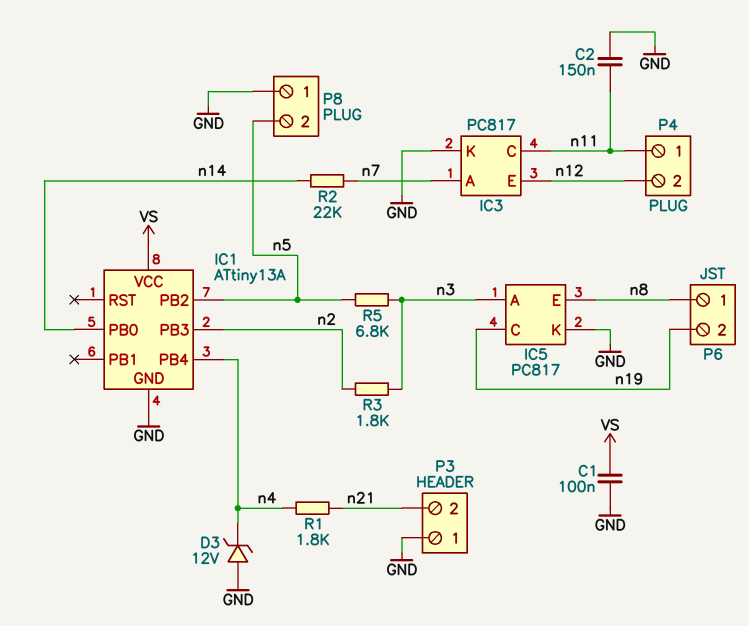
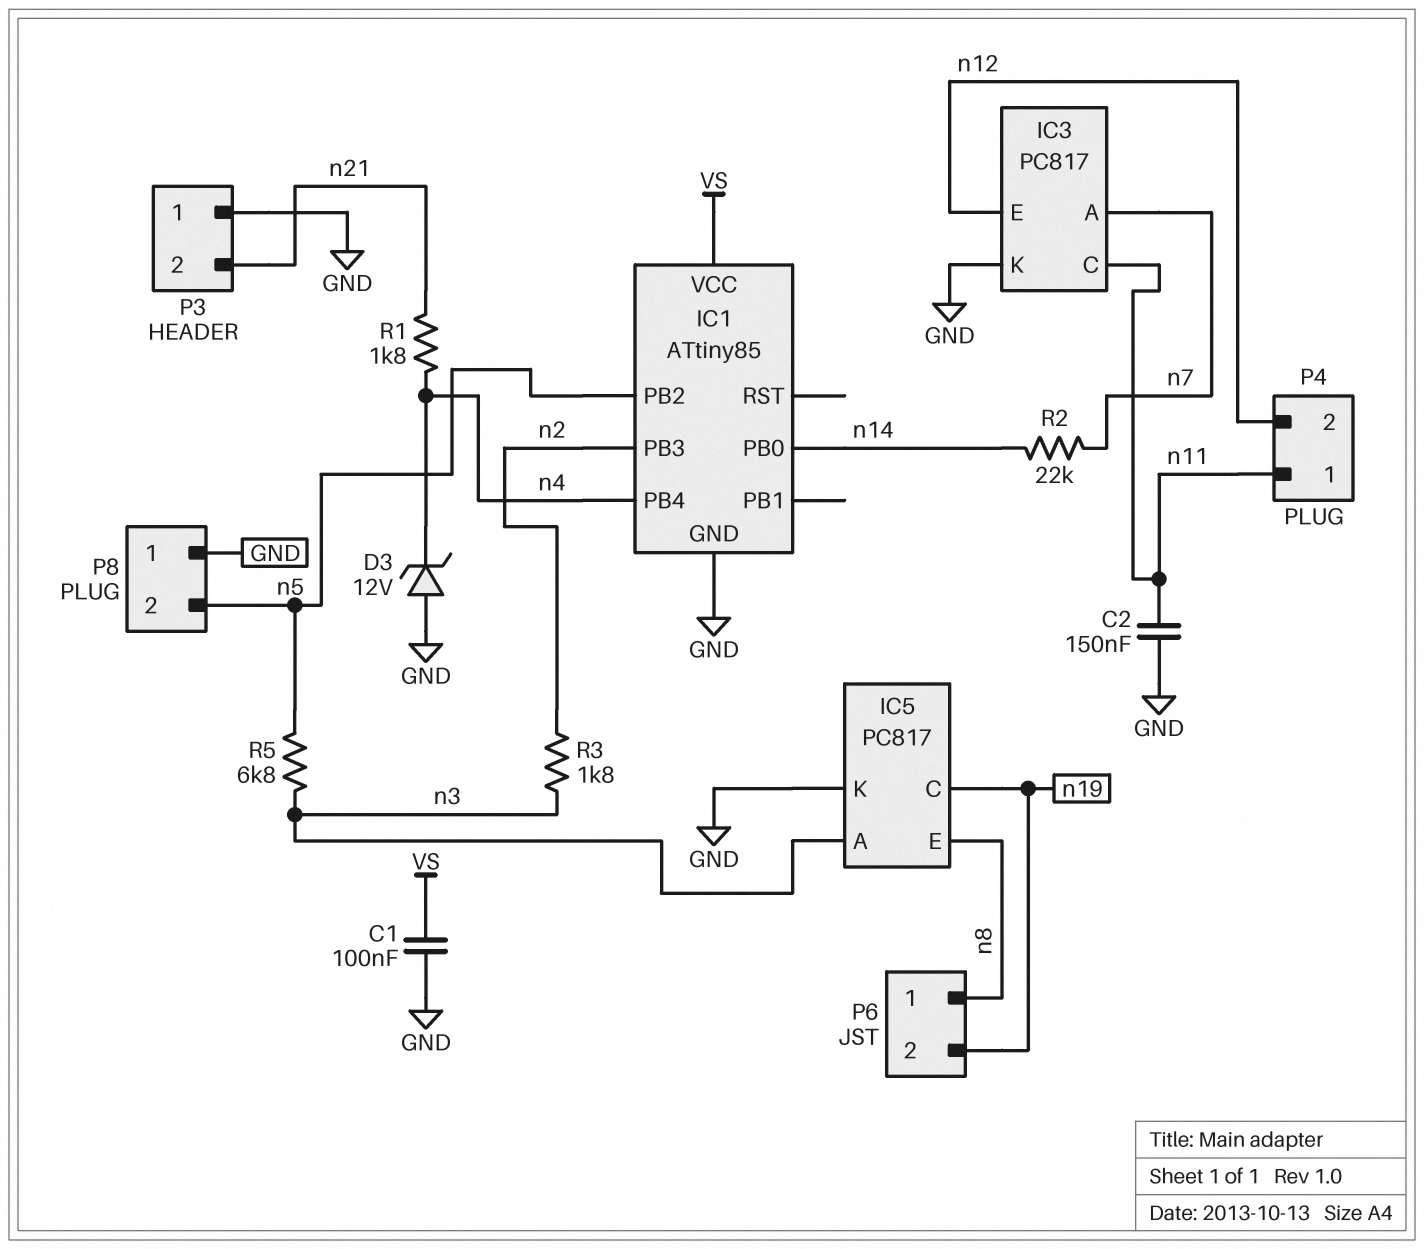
IC1: ATtiny13A -> ATtiny85

